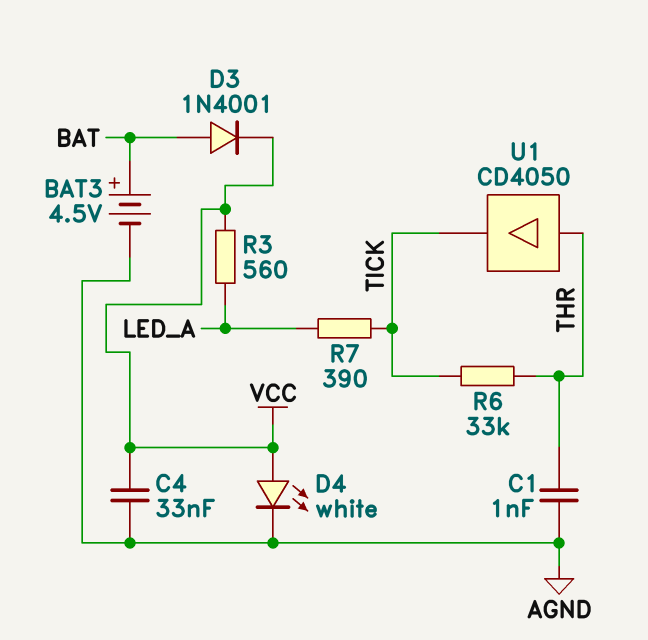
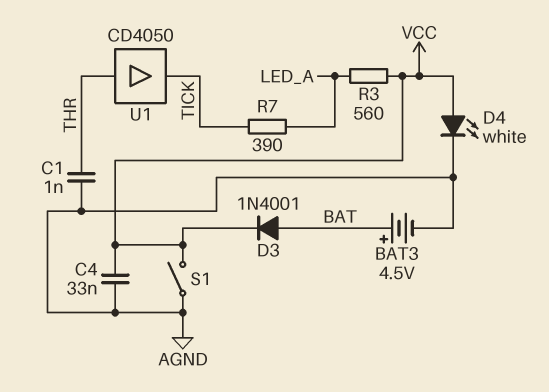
R6: 33k (THR, TICK) -> none
S1: none -> switch (AGND, VCC)

